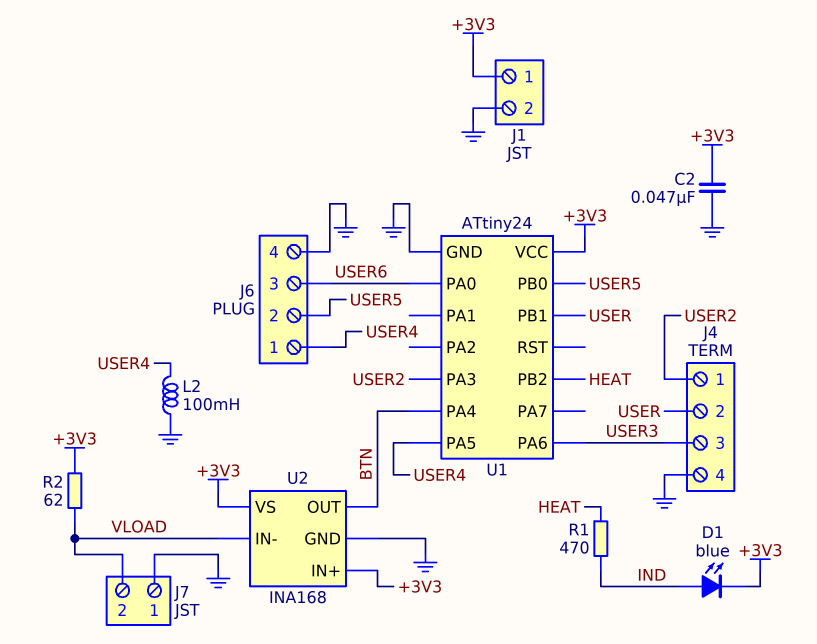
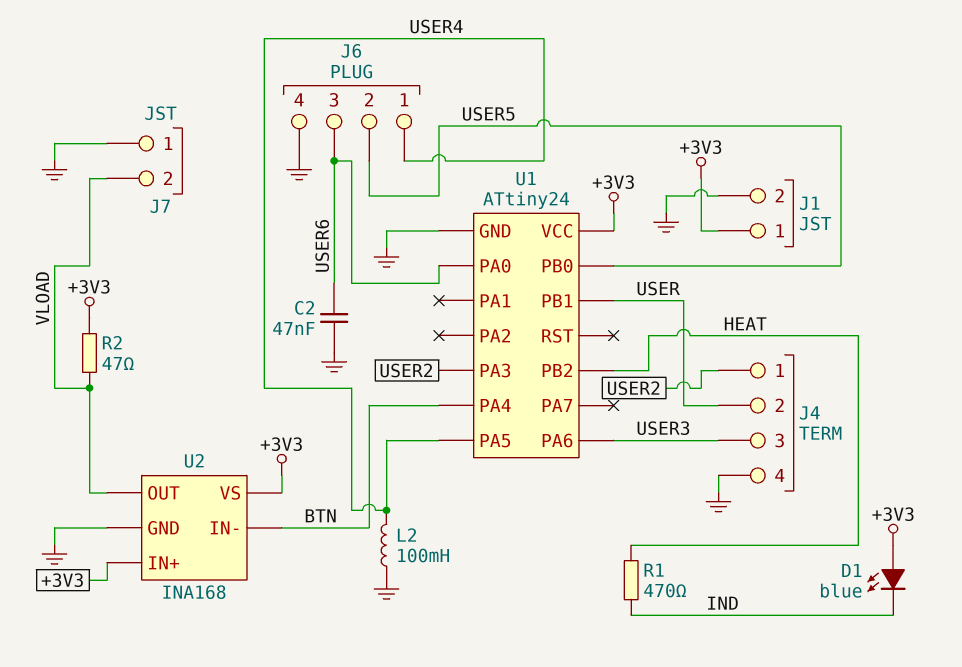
C2: 47nF (+3V3, GND) -> 47nF (GND, USER6)
D1: LED blue (A IND, K +3V3) -> LED blue (A +3V3, K IND)
R2: 62 (+3V3, VLOAD) -> 47 (+3V3, VLOAD)
U2 pin IN-: VLOAD -> BTN
U2 pin OUT: BTN -> VLOAD

